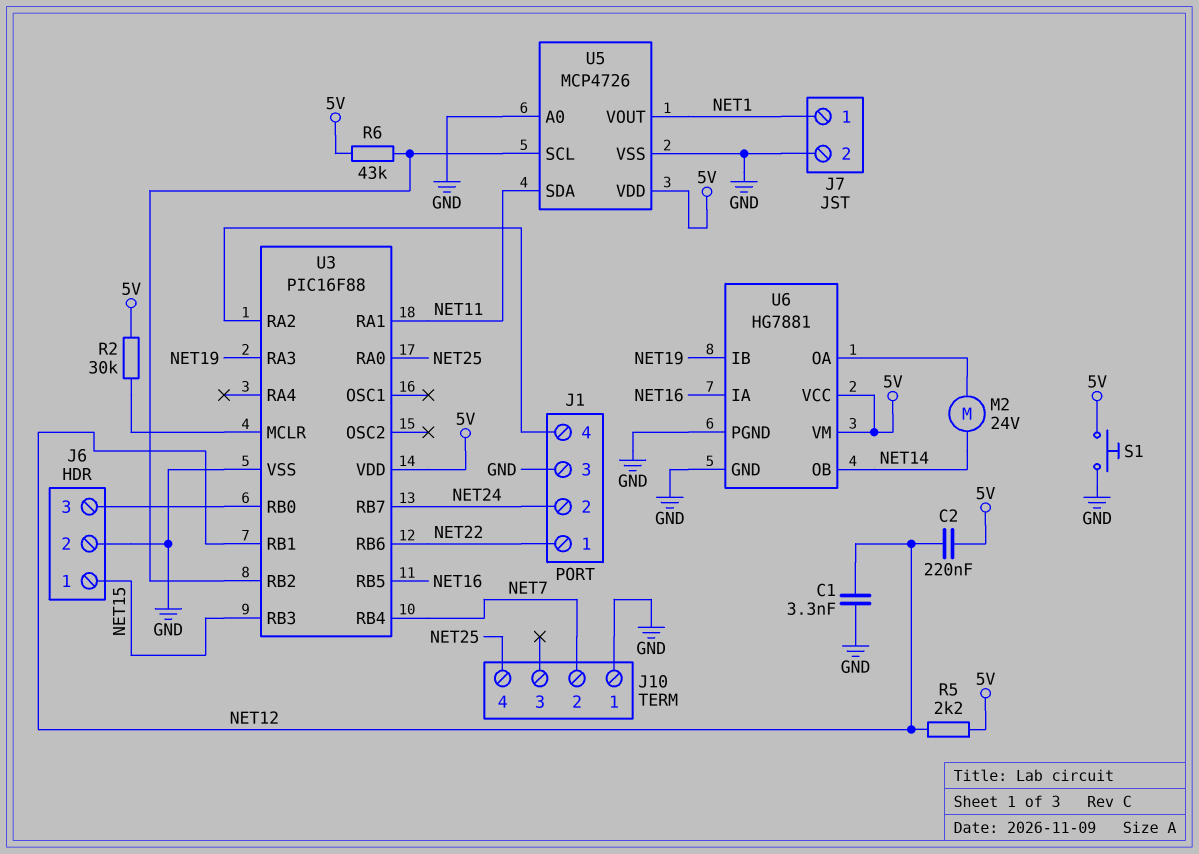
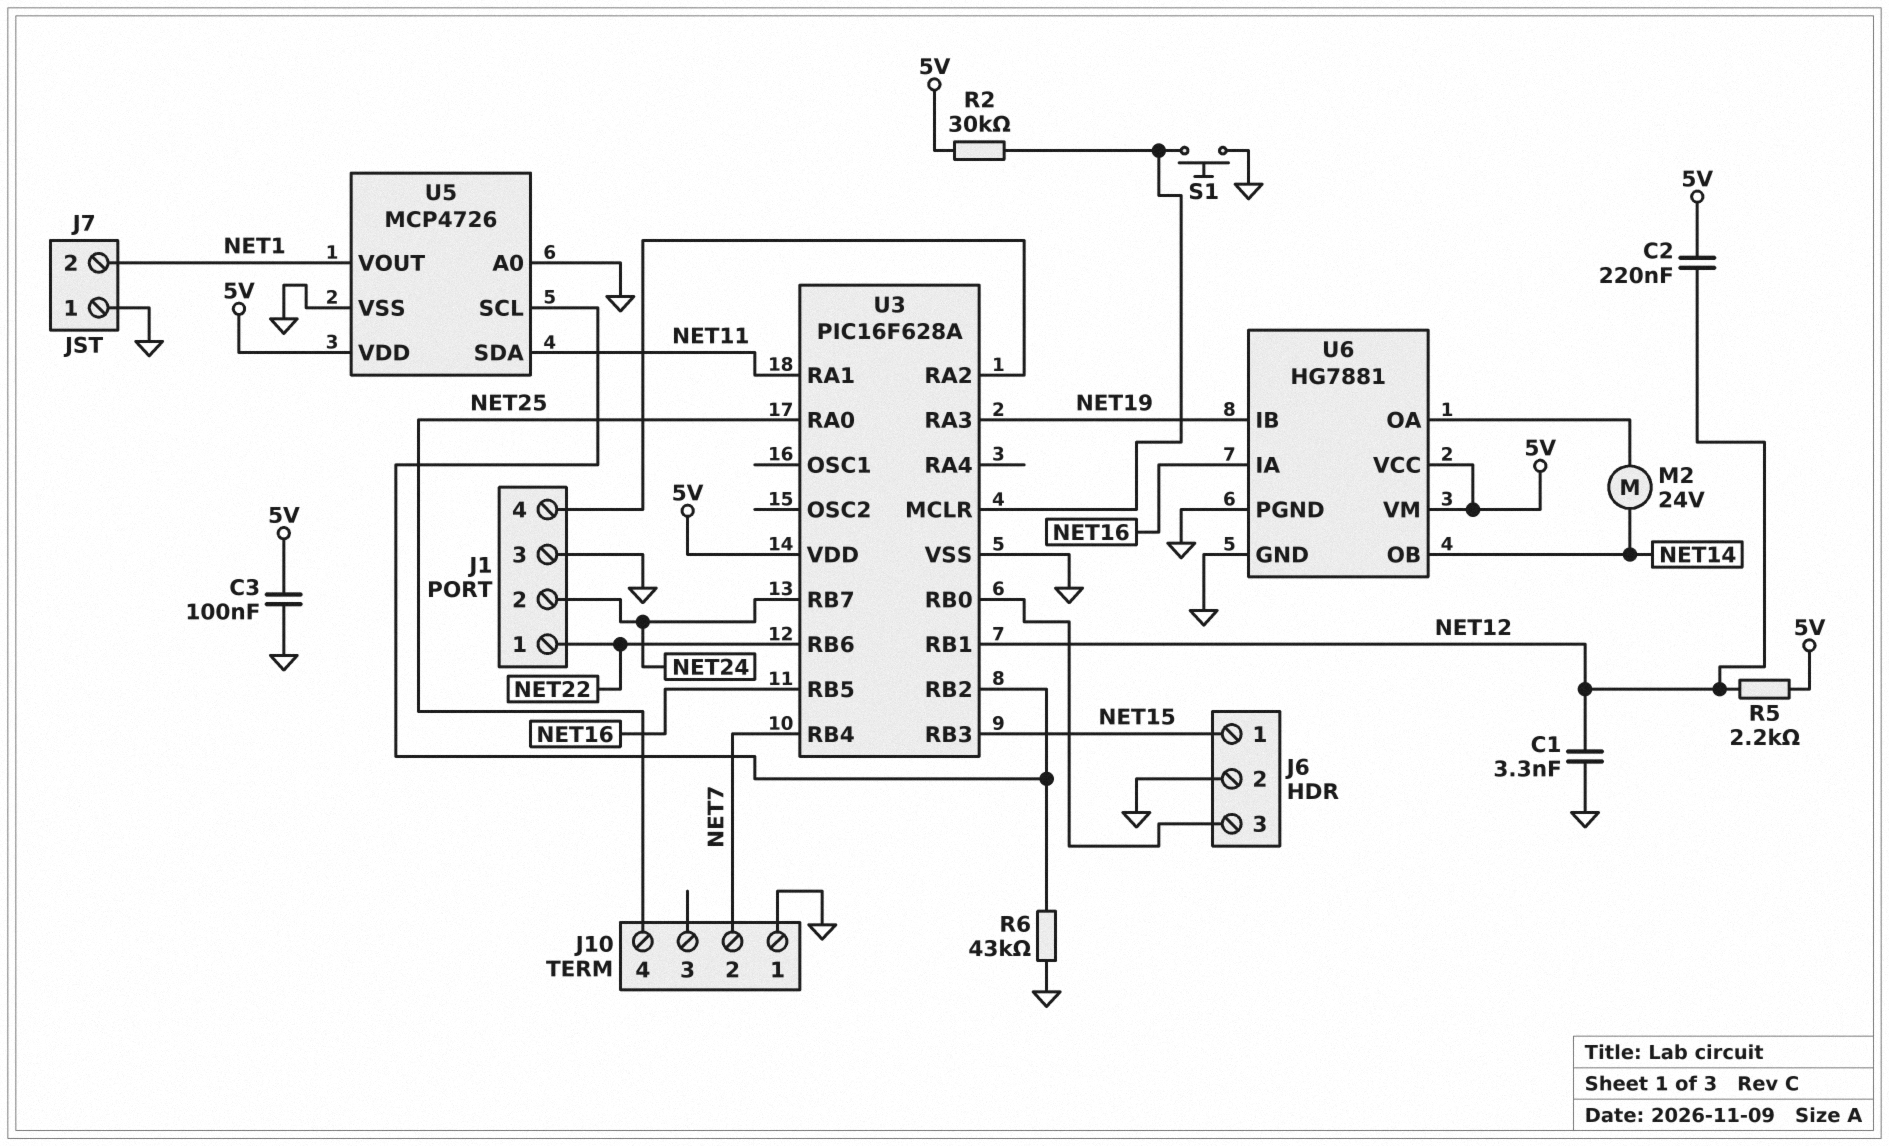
C3: none -> 100nF (5V, GND)
J7 pin 1: NET1 -> GND
J7 pin 2: GND -> NET1
R6: 43k (5V, U3/RB2) -> 43k (GND, U3/RB2)
S1: button (5V, GND) -> button (GND, U3/MCLR)
U3: PIC16F88 -> PIC16F628A

